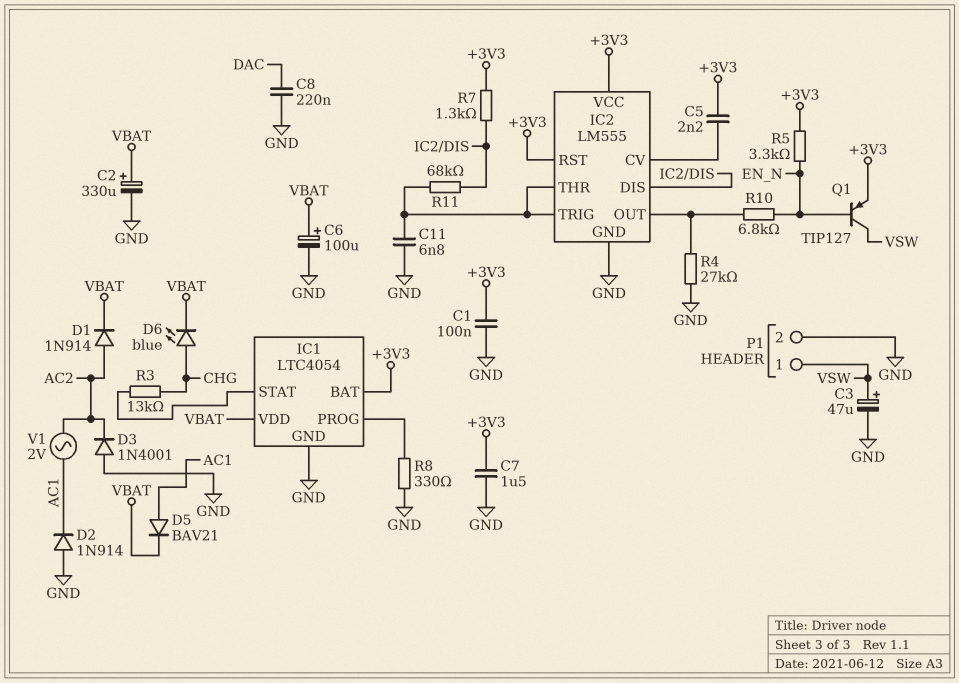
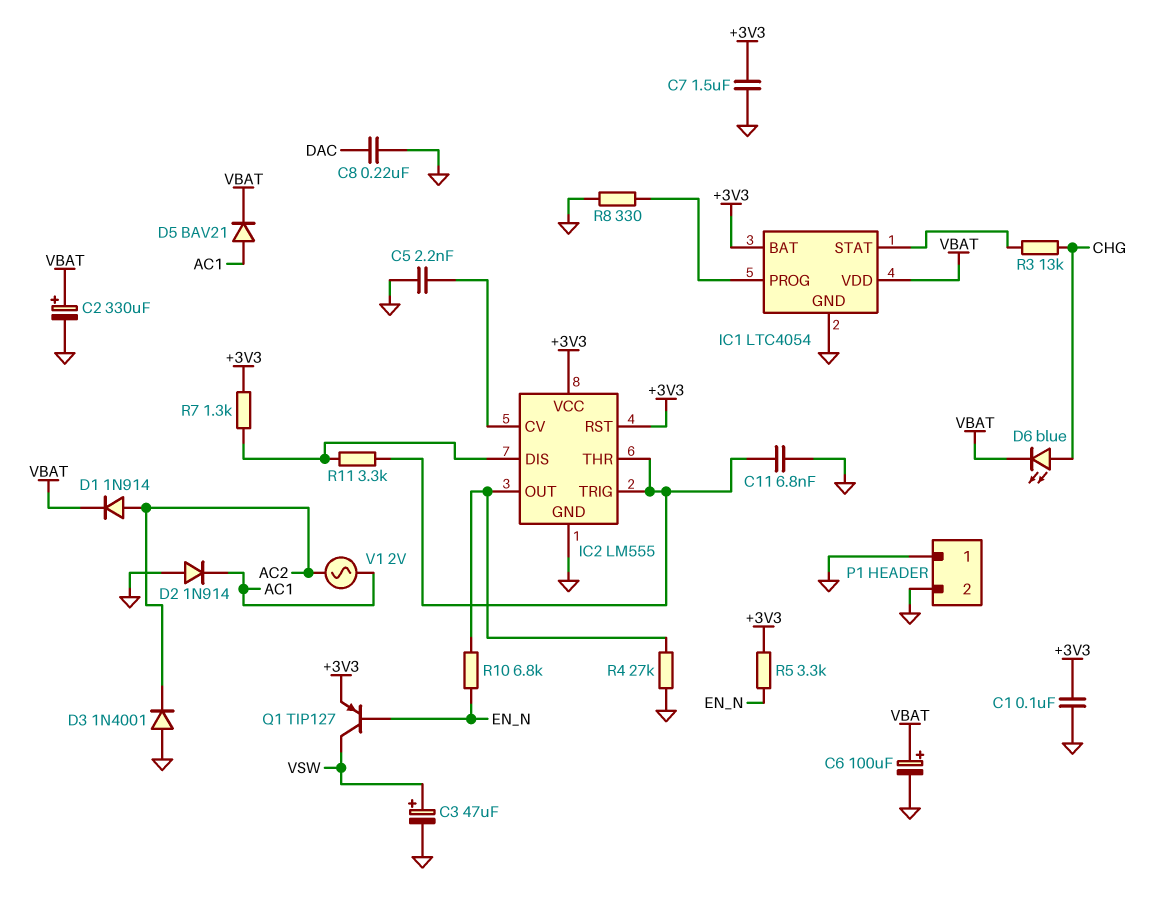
C5: 2.2nF (+3V3, IC2/CV) -> 2.2nF (GND, IC2/CV)
P1 pin 1: VSW -> GND
R11: 68k (IC2/DIS, IC2/THR) -> 3.3k (IC2/DIS, IC2/THR)

